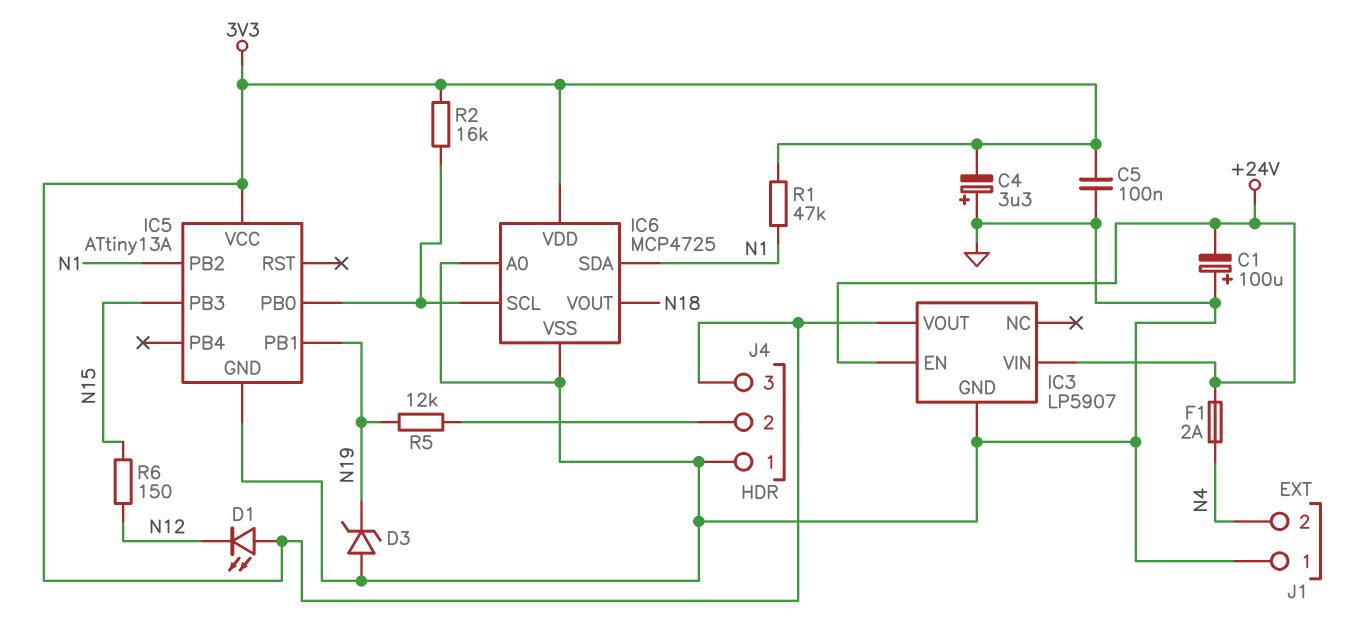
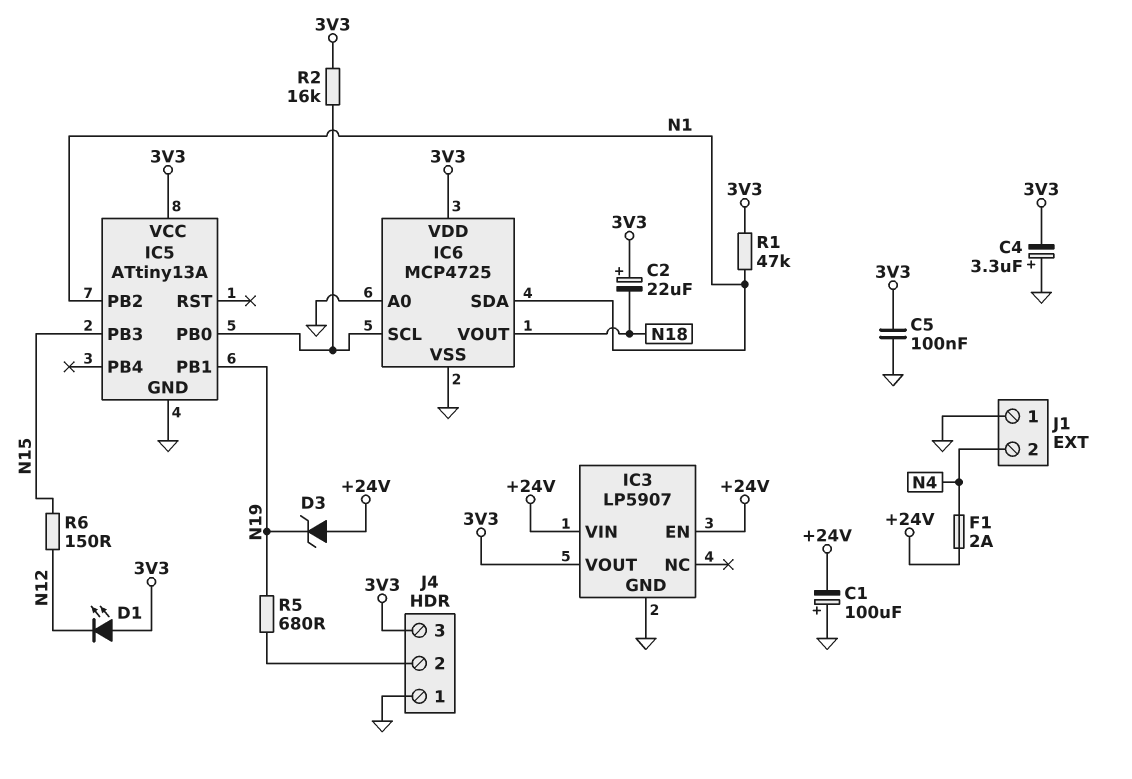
C2: none -> 22uF (plus 3V3, minus N18)
D3: zener (A GND, K N19) -> zener (A +24V, K N19)
R5: 12k (J4/2, N19) -> 680 (J4/2, N19)

